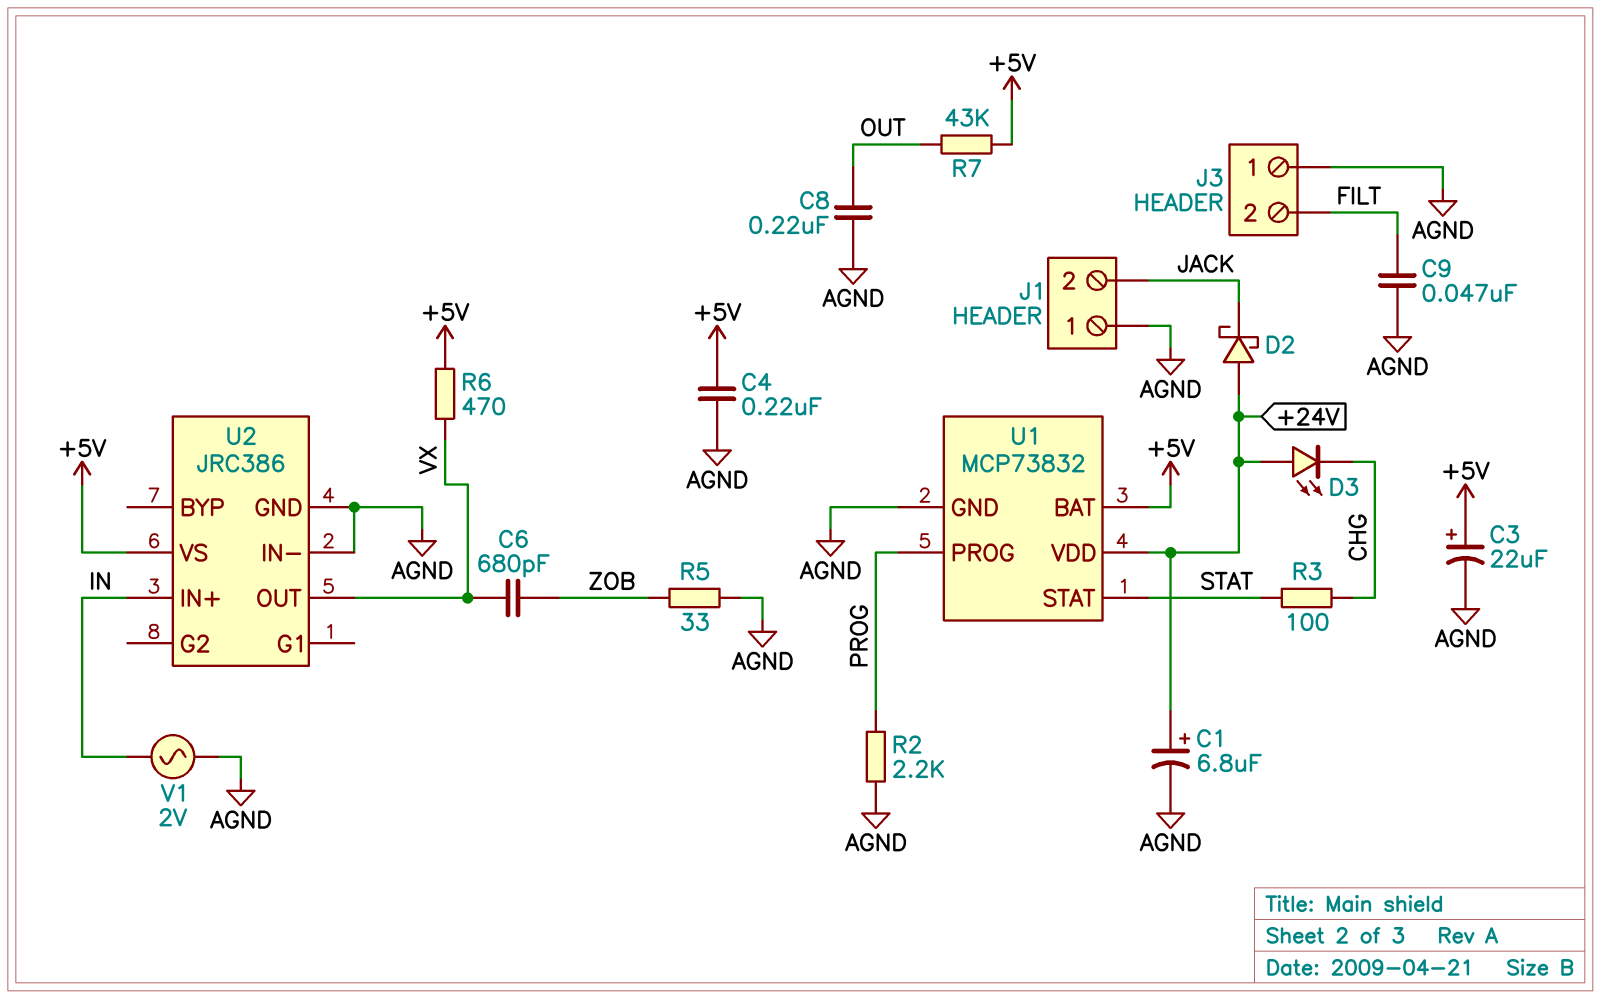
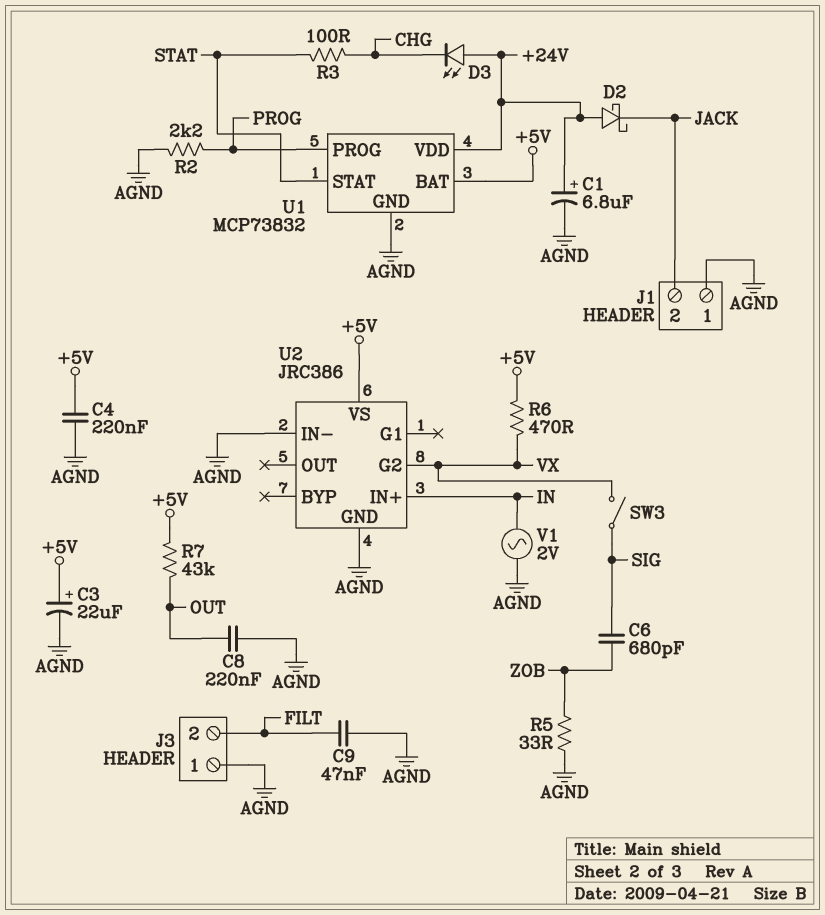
C6: 680pF (VX, ZOB) -> 680pF (SIG, ZOB)
SW3: none -> switch (SIG, VX)
U2 pin G2: none -> VX
U2 pin OUT: VX -> none

